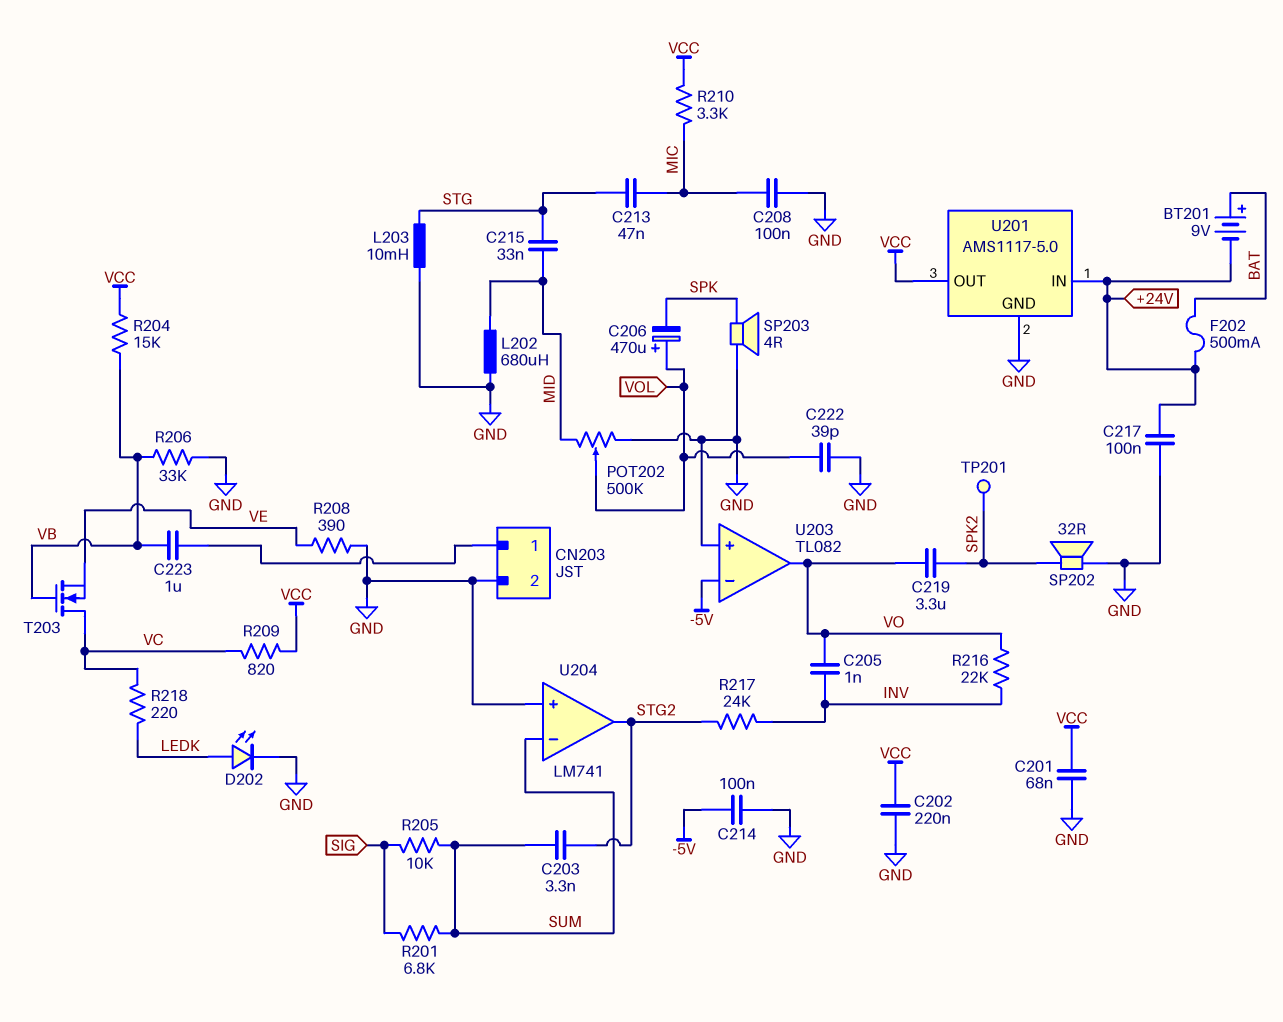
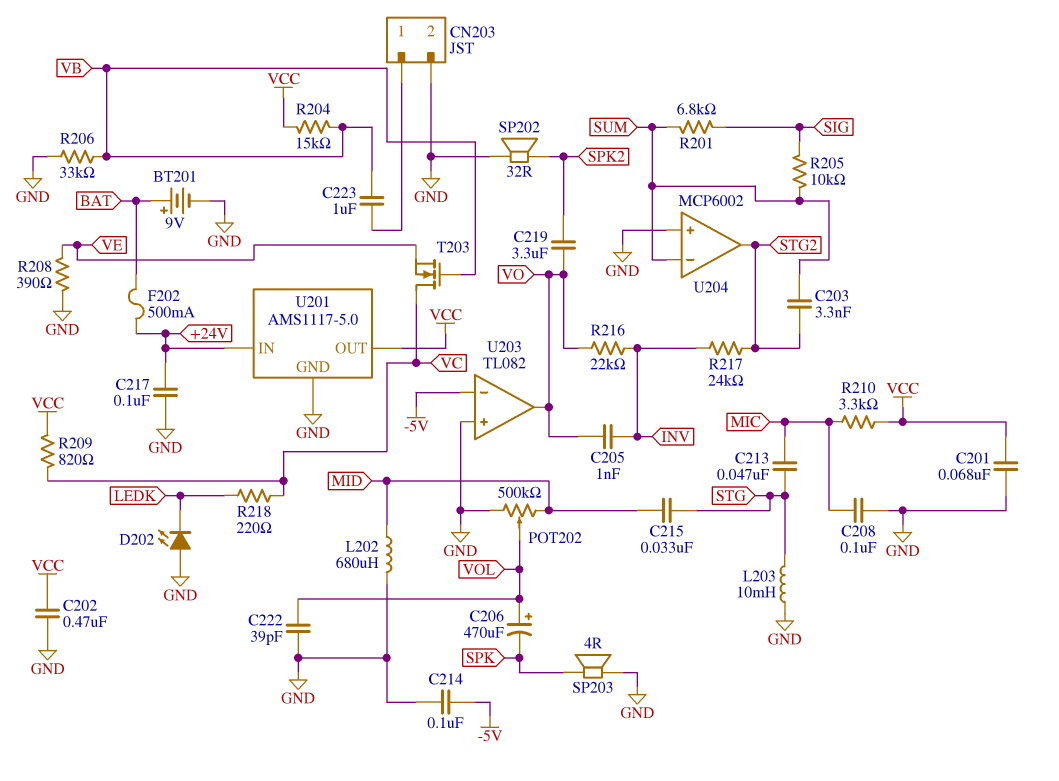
BT201: 9V (plus BAT, minus +24V) -> 9V (plus BAT, minus GND)
C202: 220nF (GND, VCC) -> 470nF (GND, VCC)
D202: LED (A LEDK, K GND) -> LED (A GND, K LEDK)
TP201: test point (SPK2) -> none
U204: LM741 -> MCP6002

